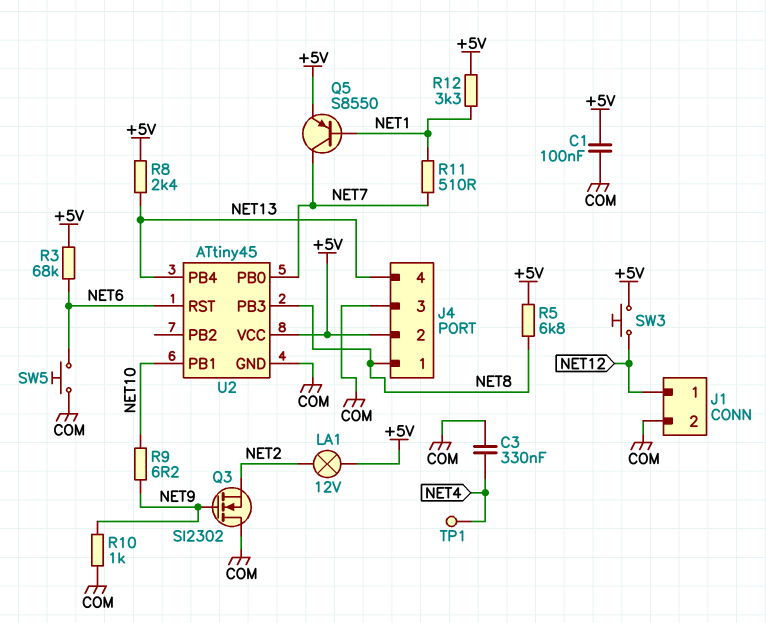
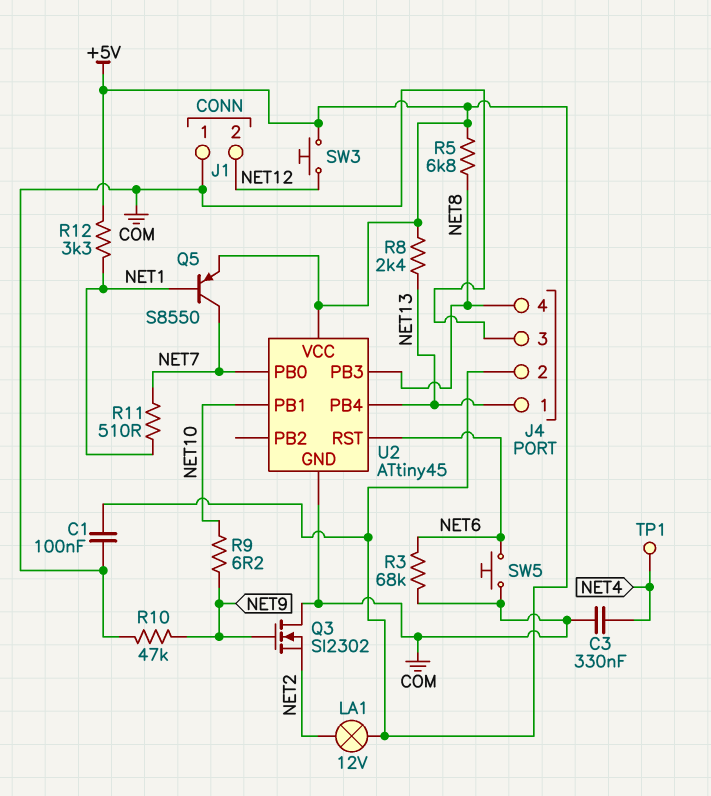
J1 pin 1: NET12 -> COM
J1 pin 2: COM -> NET12
J4 pin 1: NET8 -> NET13
J4 pin 4: NET13 -> NET8
R3: 68k (+5V, NET6) -> 68k (COM, NET6)
R10: 1k (COM, NET9) -> 47k (COM, NET9)

